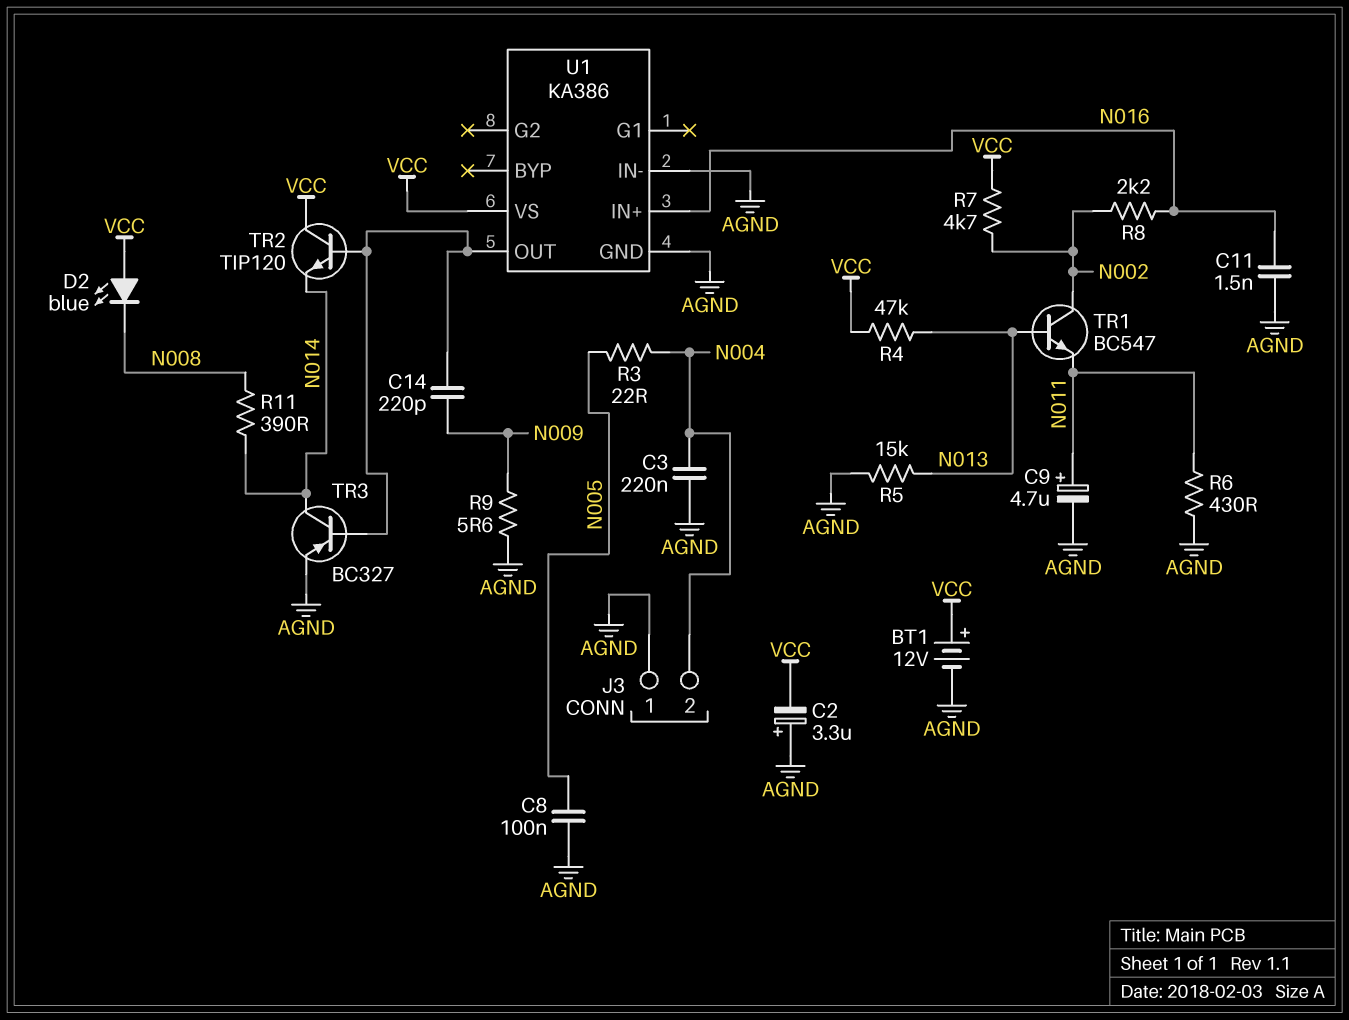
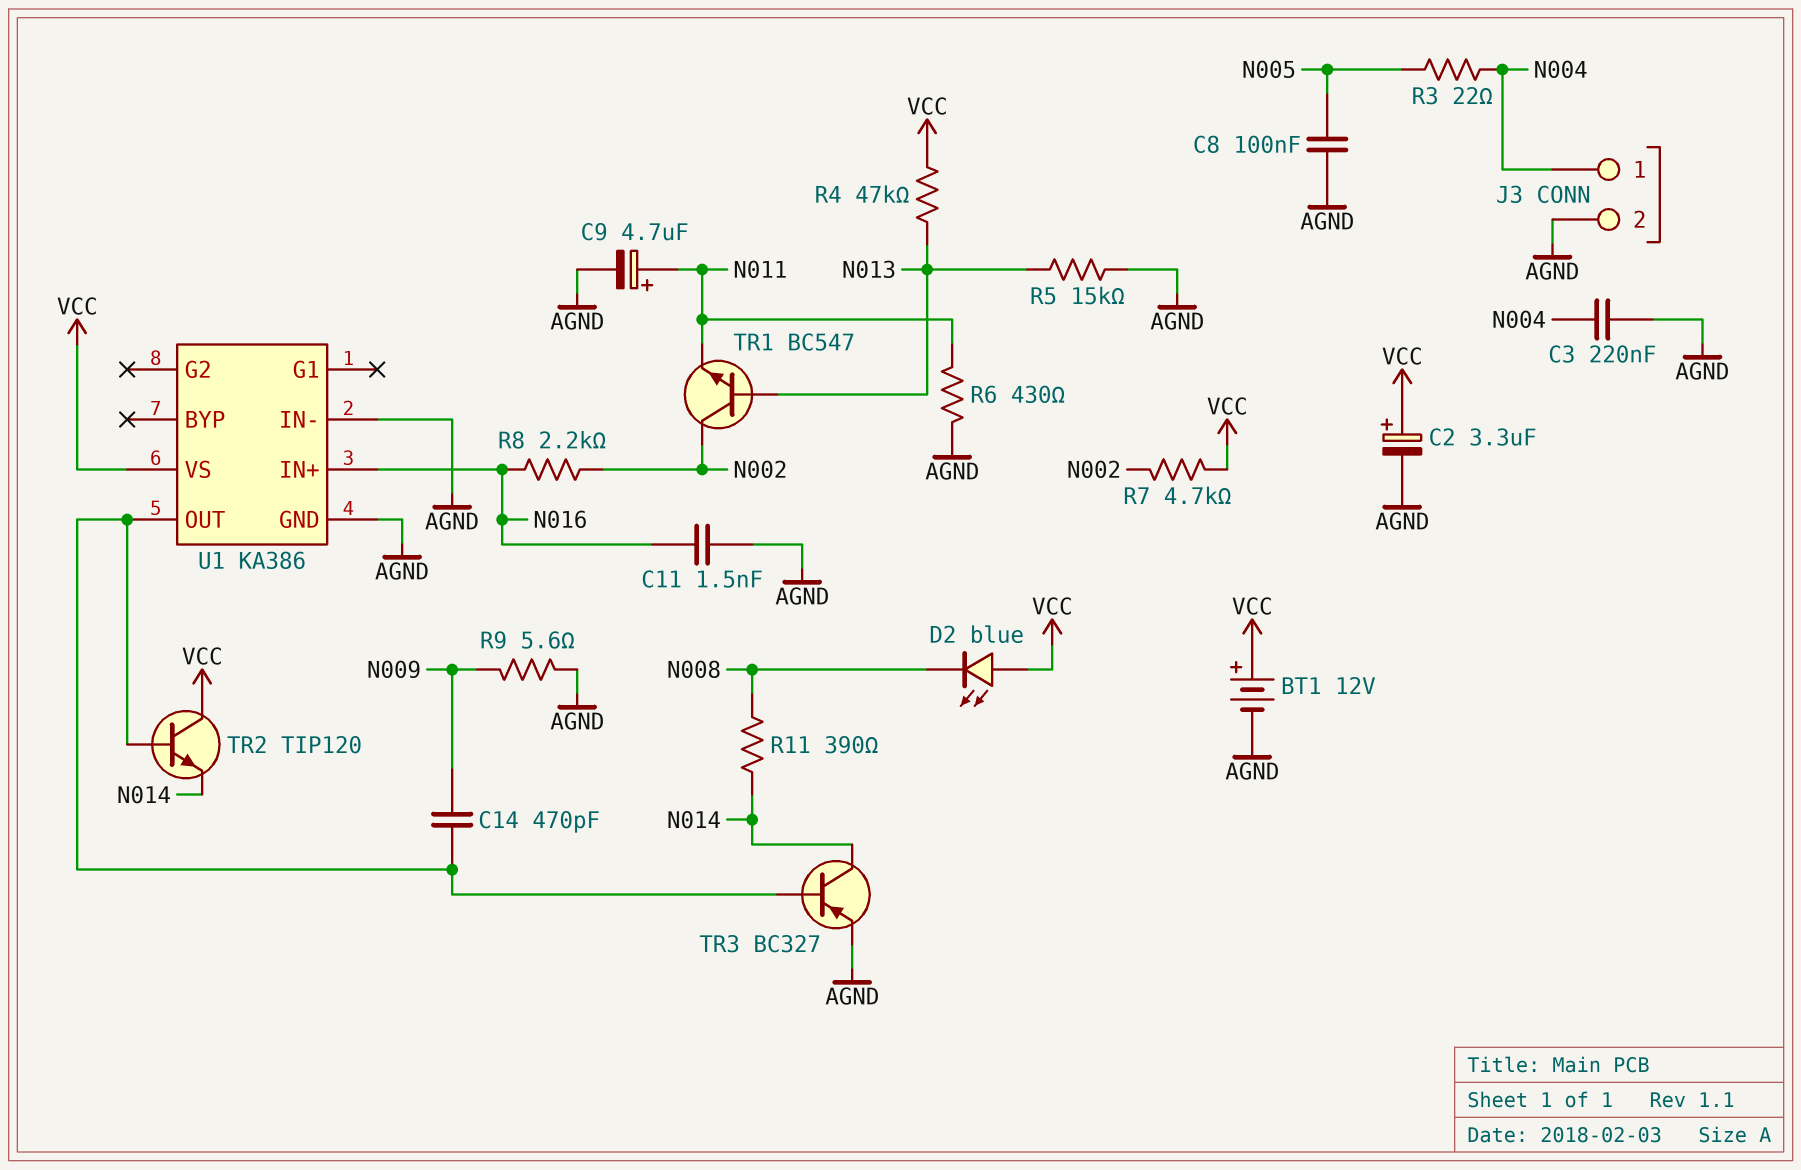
C2: 3.3uF (plus AGND, minus VCC) -> 3.3uF (plus VCC, minus AGND)
C14: 220pF (N009, U1/OUT) -> 470pF (N009, U1/OUT)
J3 pin 1: AGND -> N004
J3 pin 2: N004 -> AGND

